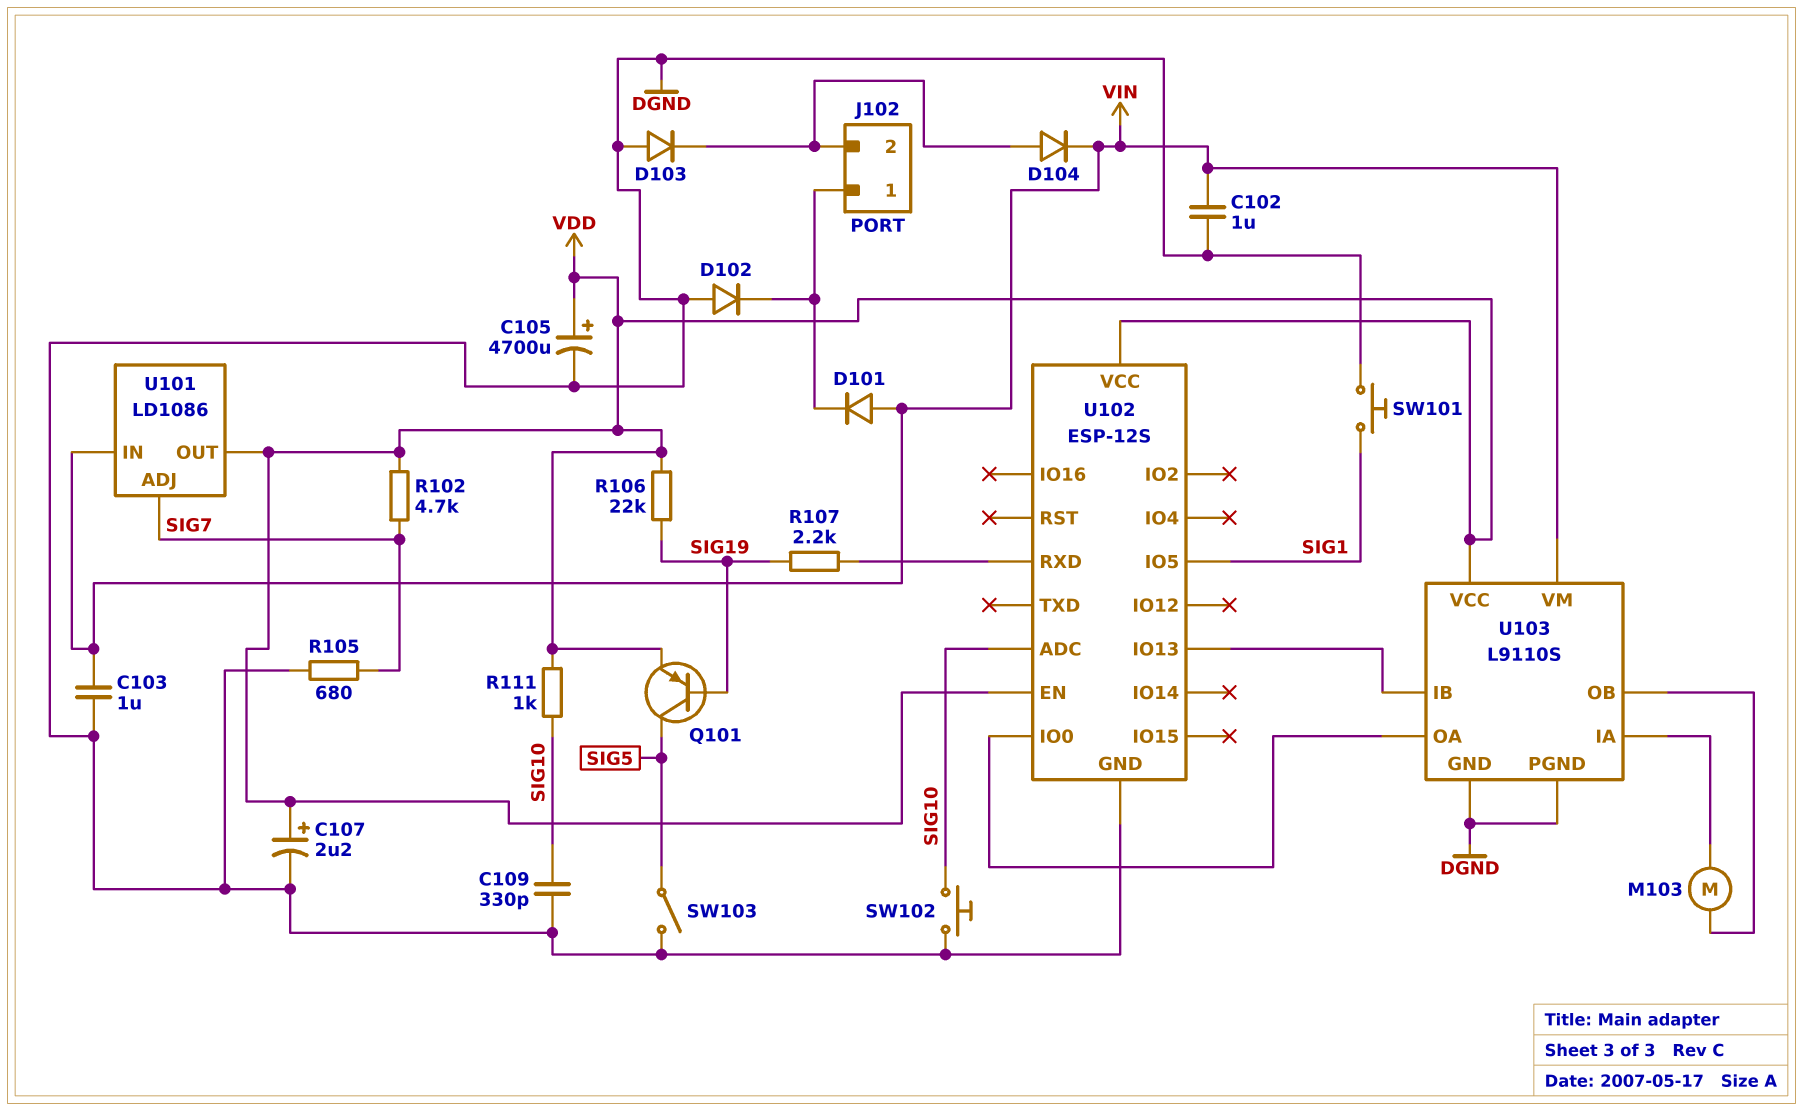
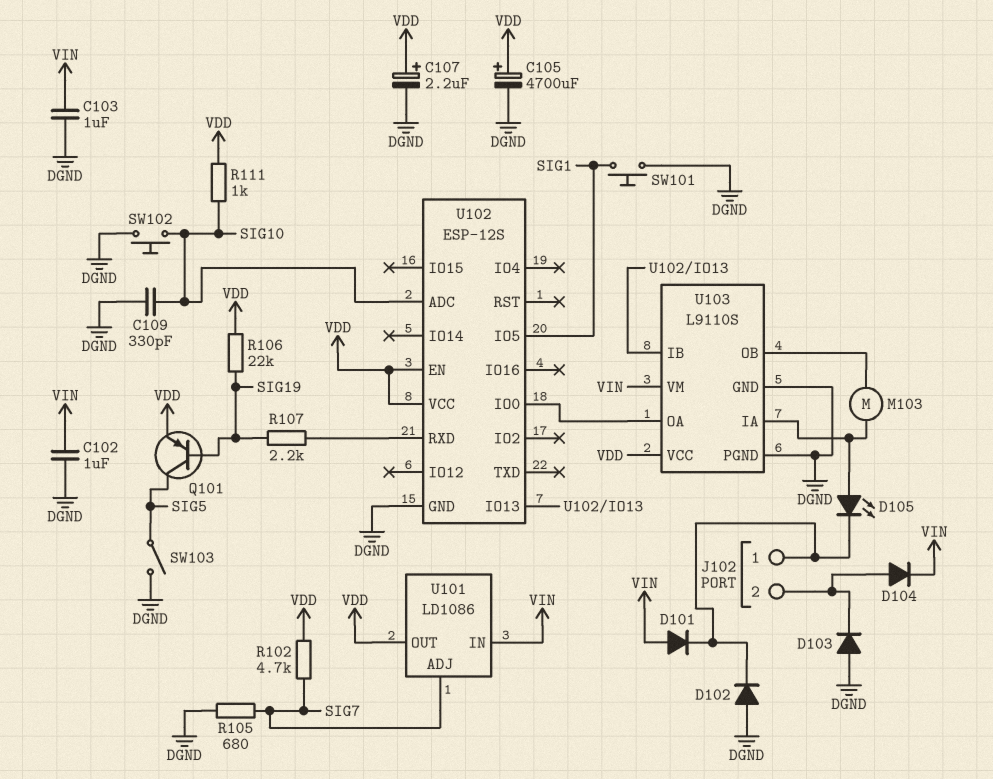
D105: none -> LED (A U103/IA, K J102/1)

